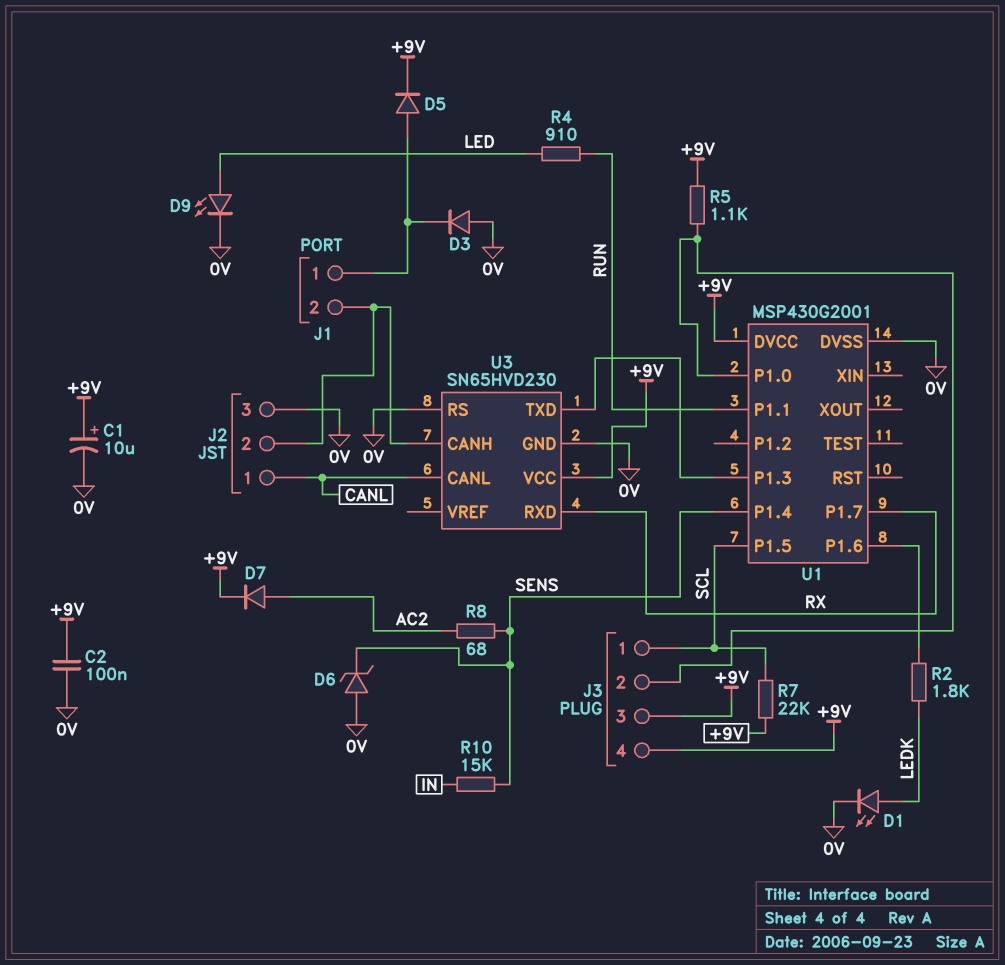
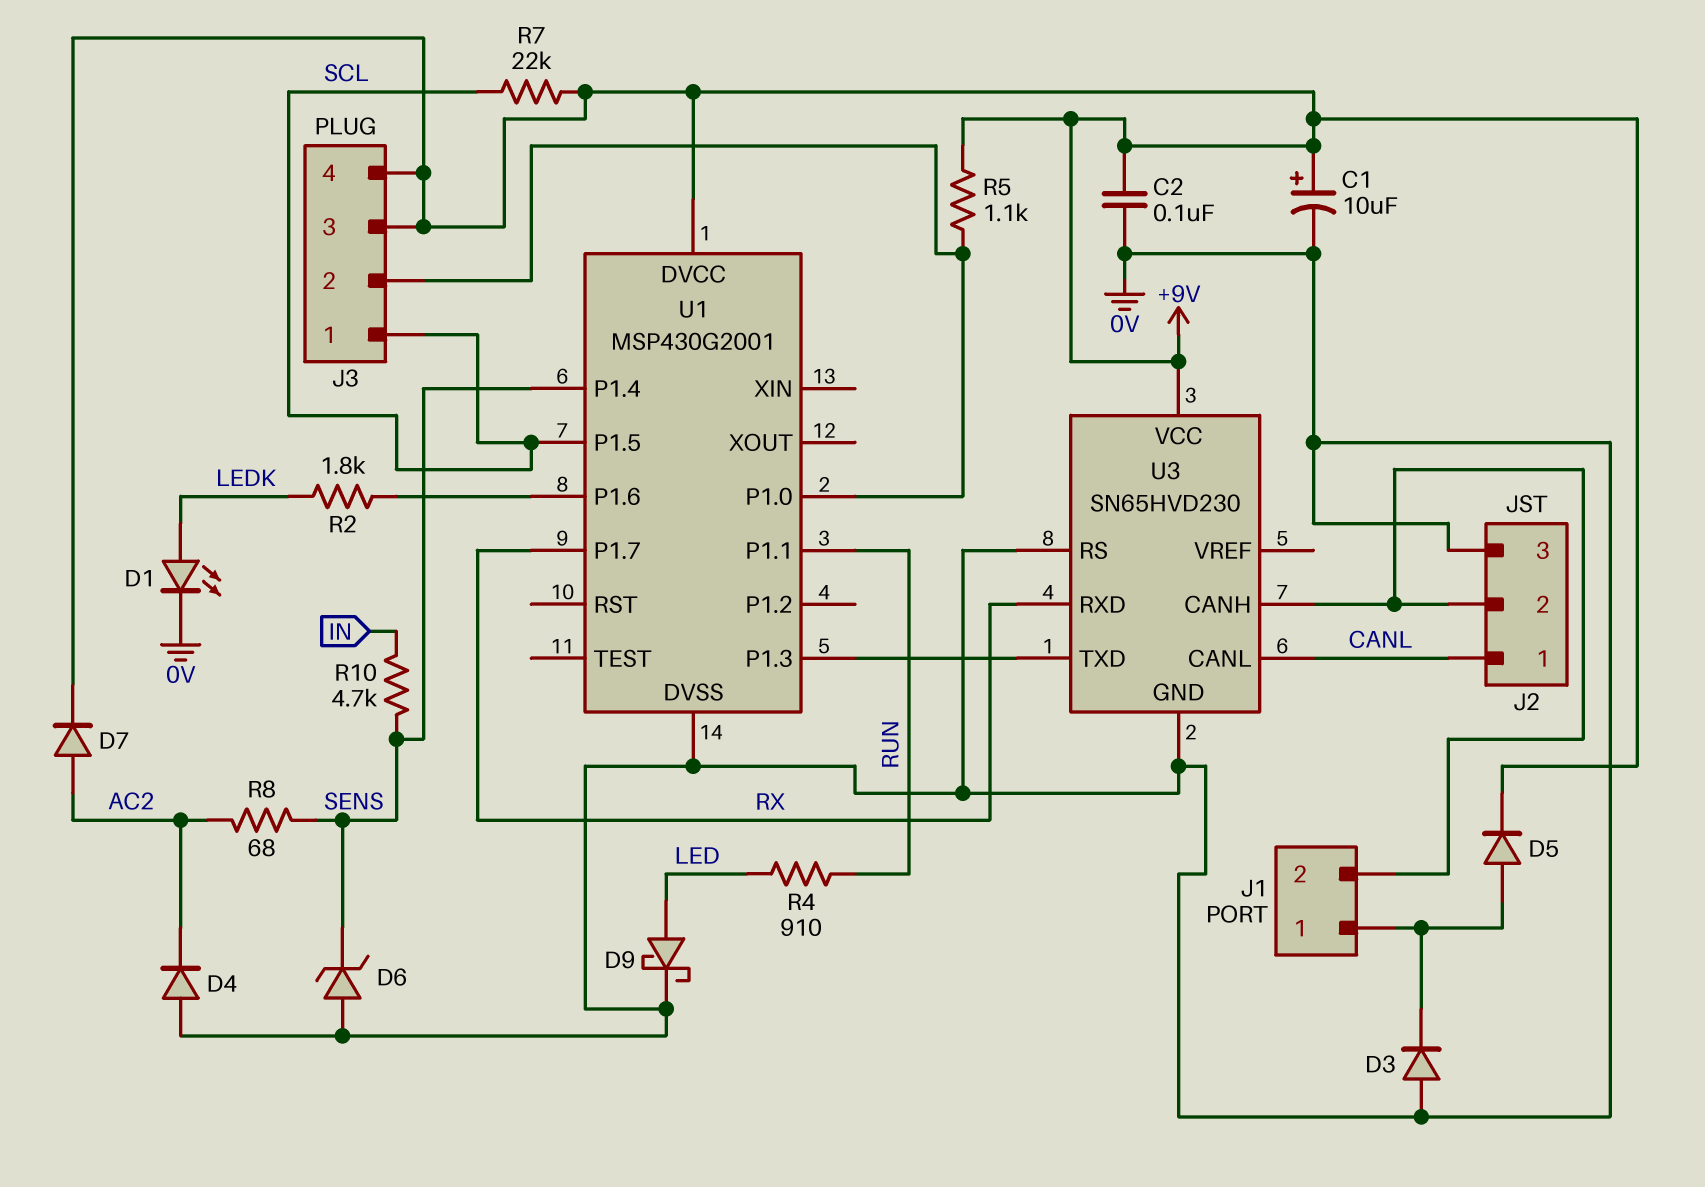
D4: none -> diode (A 0V, K AC2)
D9: LED (A LED, K 0V) -> schottky (A LED, K 0V)
R10: 15k (IN, SENS) -> 4.7k (IN, SENS)

